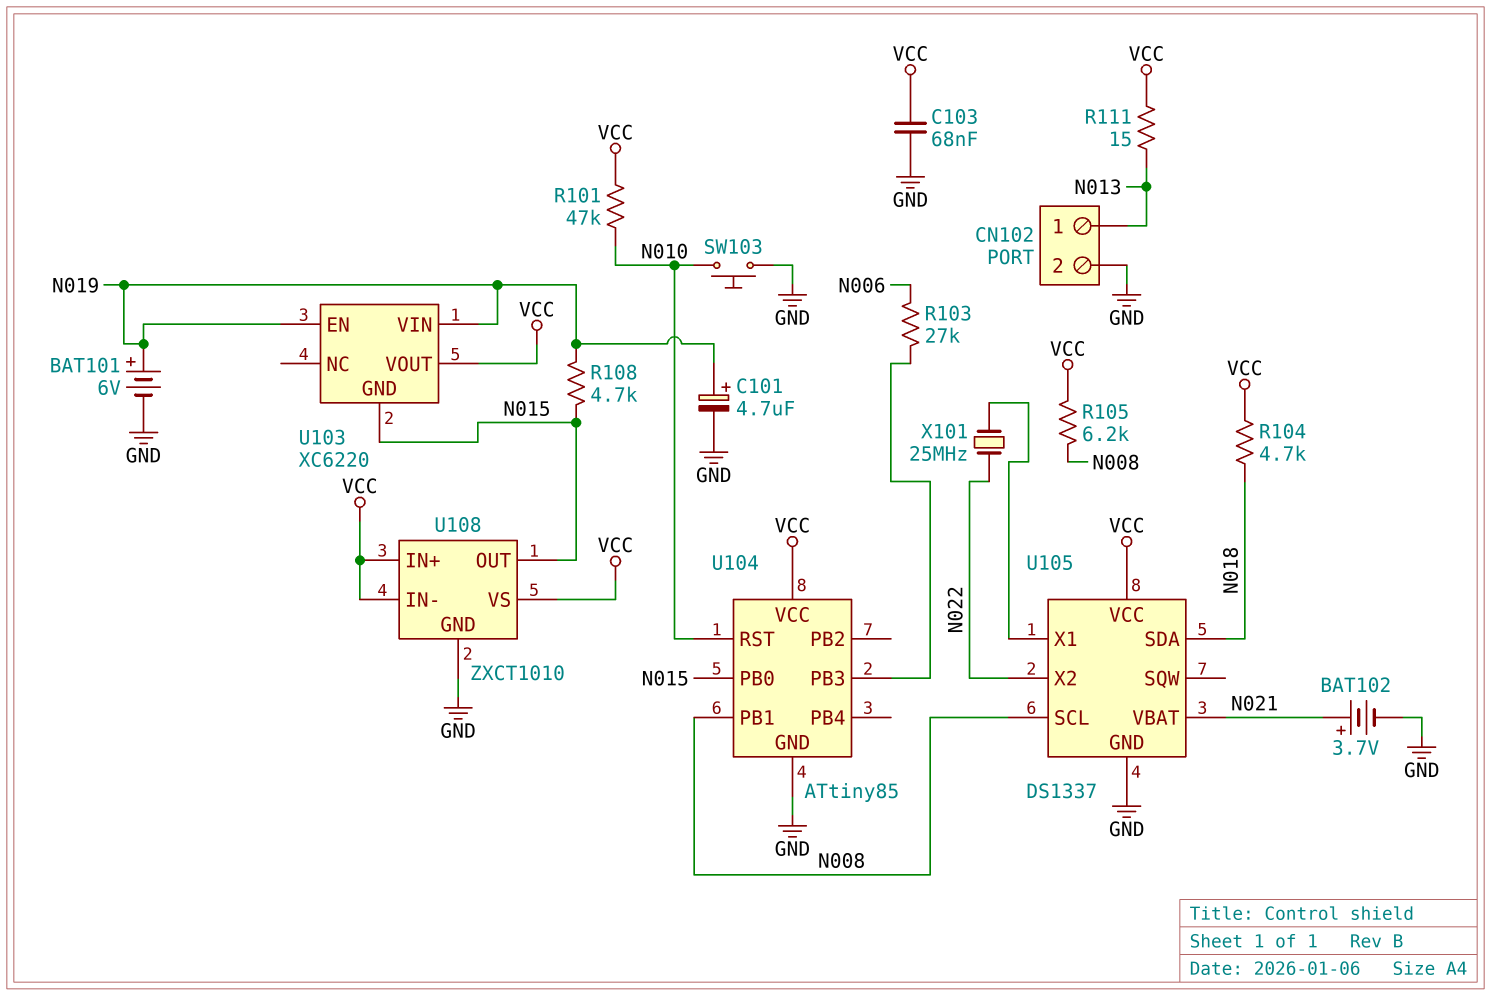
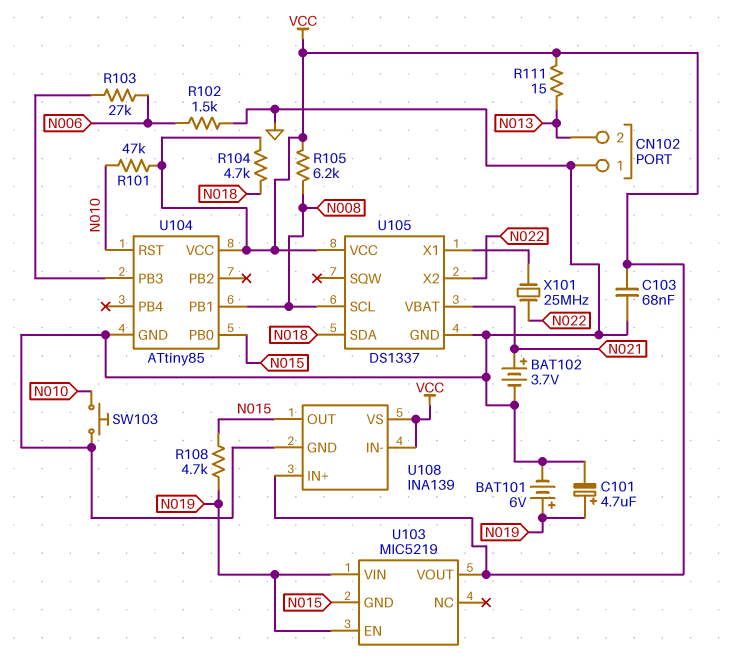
CN102 pin 1: N013 -> GND
CN102 pin 2: GND -> N013
R102: none -> 1.5k (GND, N006)
U103: XC6220 -> MIC5219
U108: ZXCT1010 -> INA139

